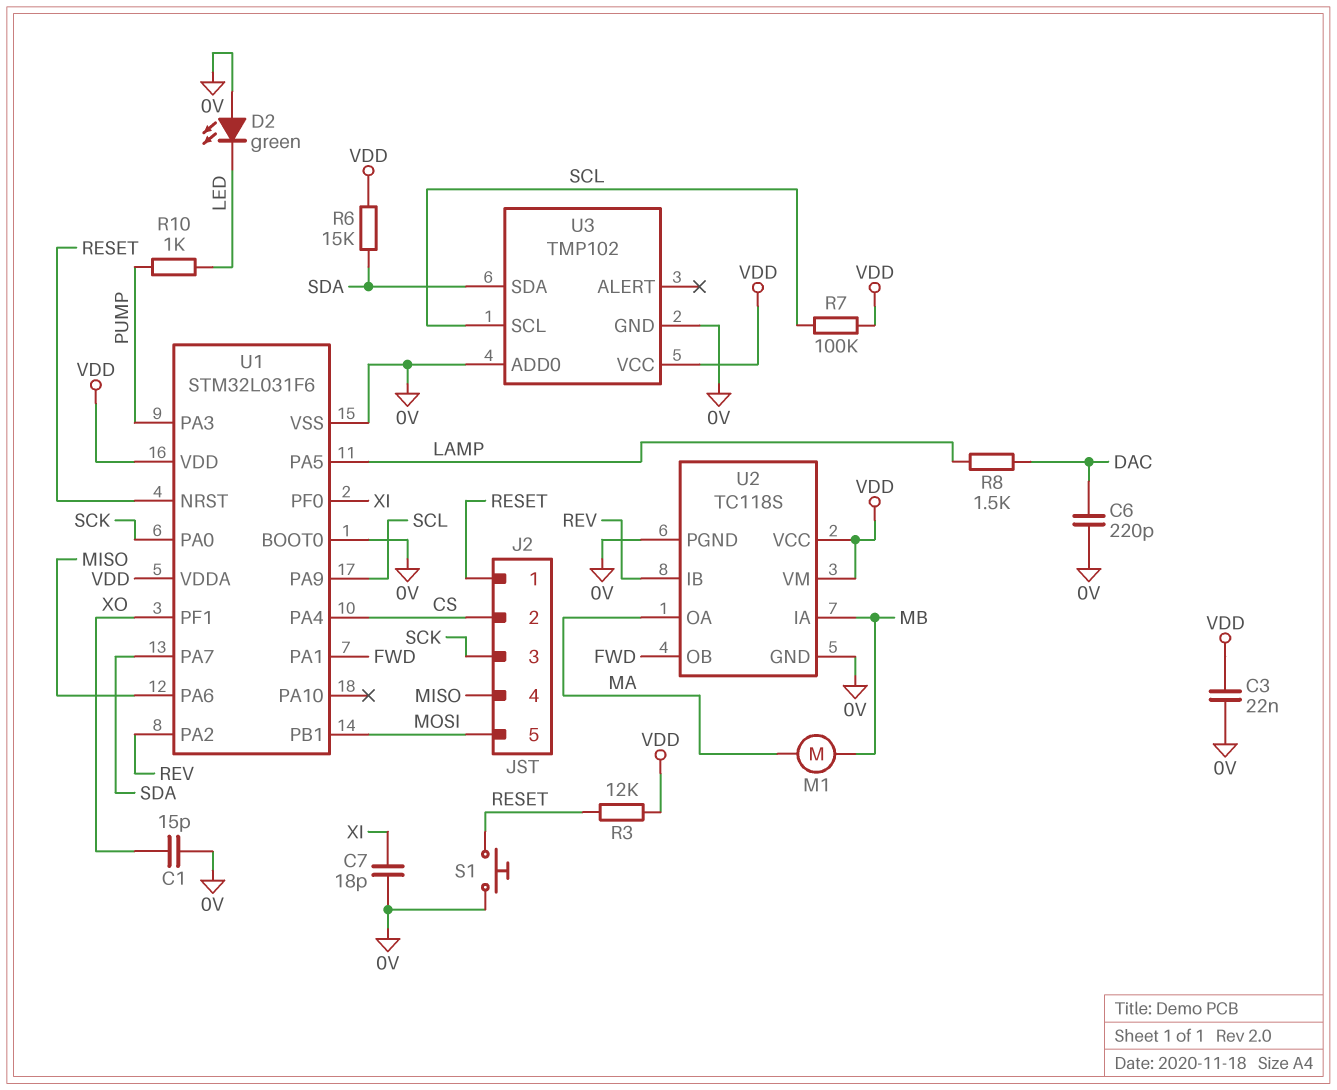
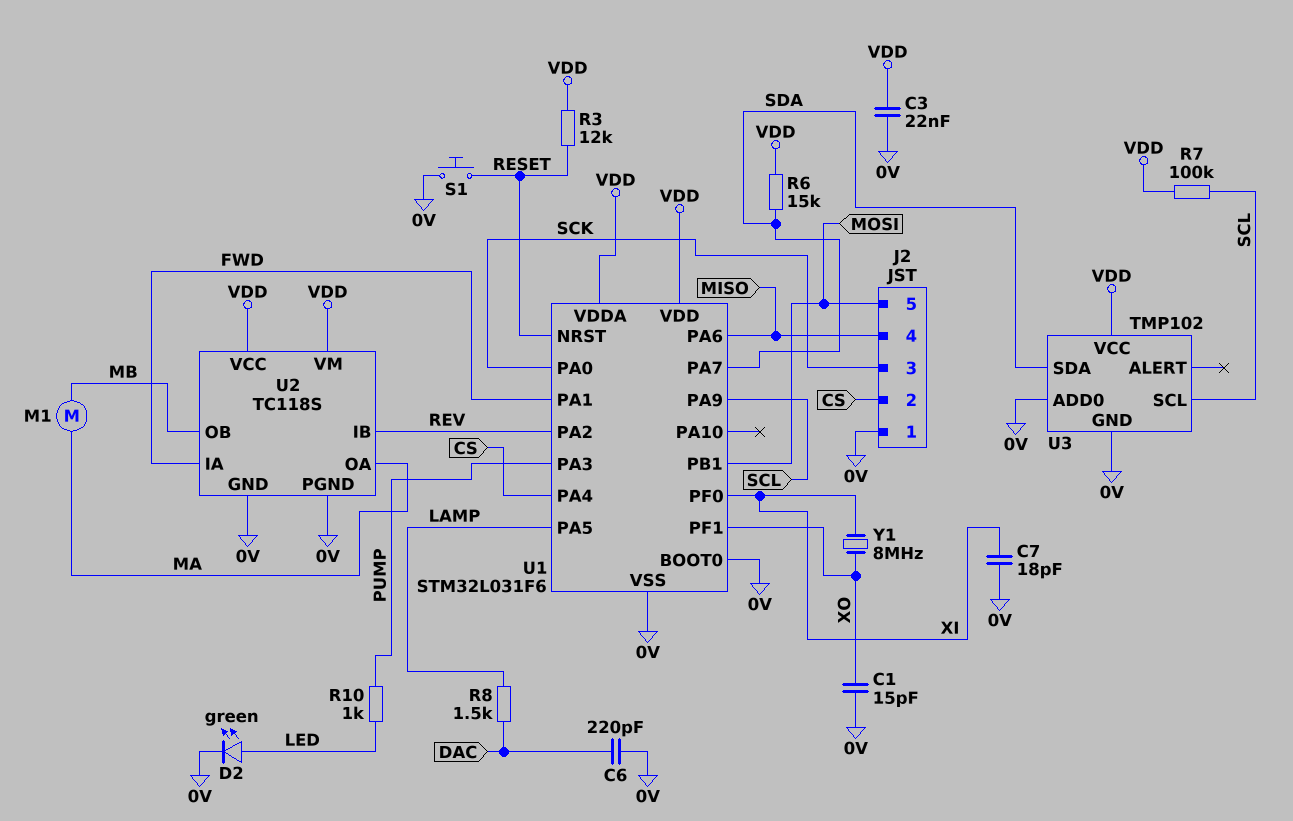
D2: LED green (A 0V, K LED) -> LED green (A LED, K 0V)
J2 pin 1: RESET -> 0V
U2 pin IA: MB -> FWD
U2 pin OB: FWD -> MB
Y1: none -> 8MHz (XI, XO)

